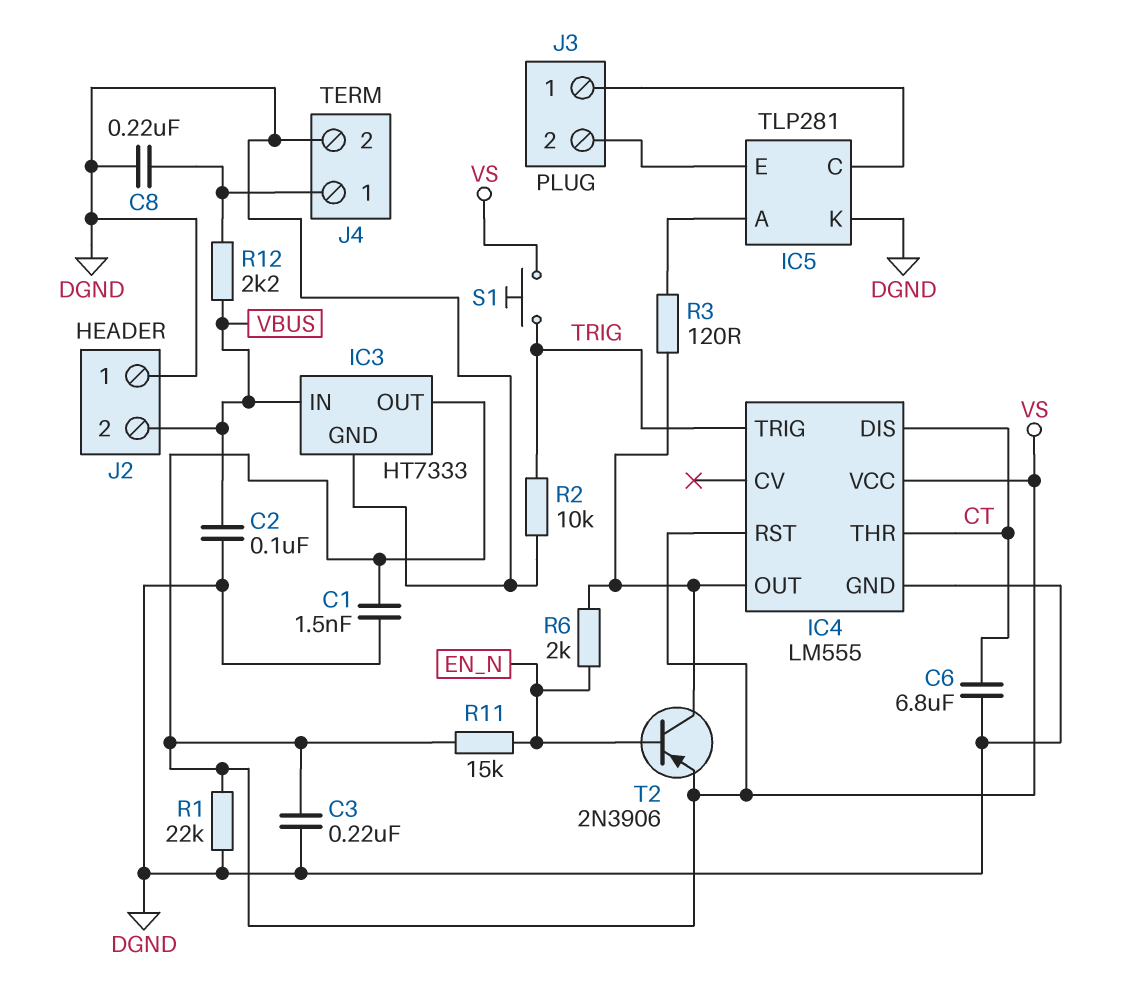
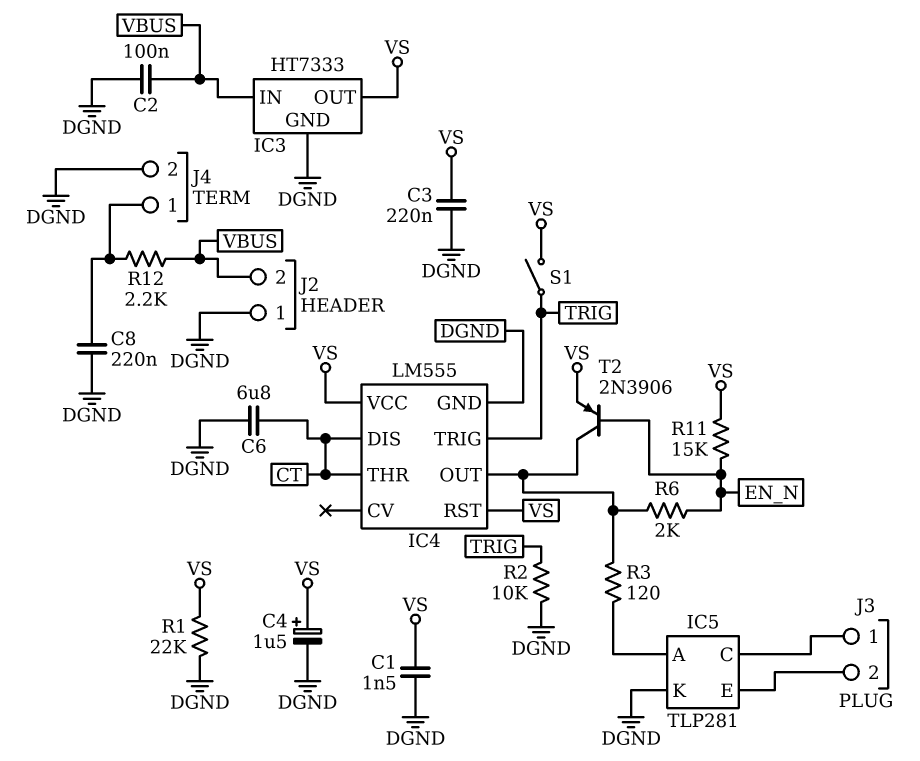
C4: none -> 1.5uF (plus VS, minus DGND)
S1: button (TRIG, VS) -> switch (TRIG, VS)

